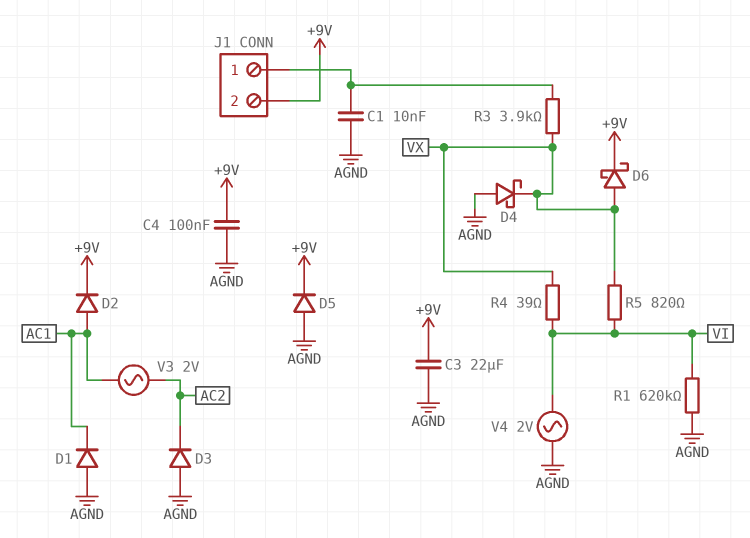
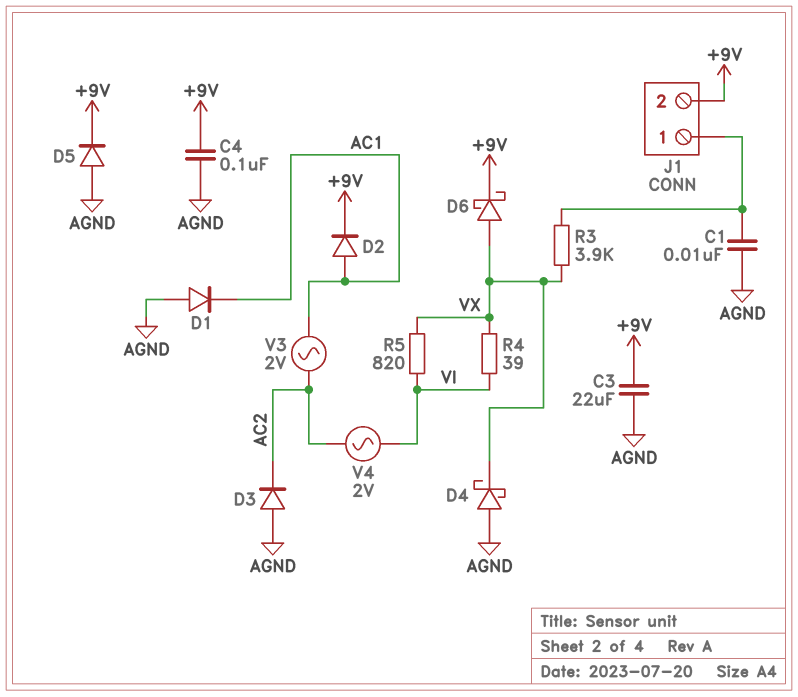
R1: 620k (AGND, VI) -> none
V4: AC 2V (AGND, VI) -> AC 2V (AC2, VI)

